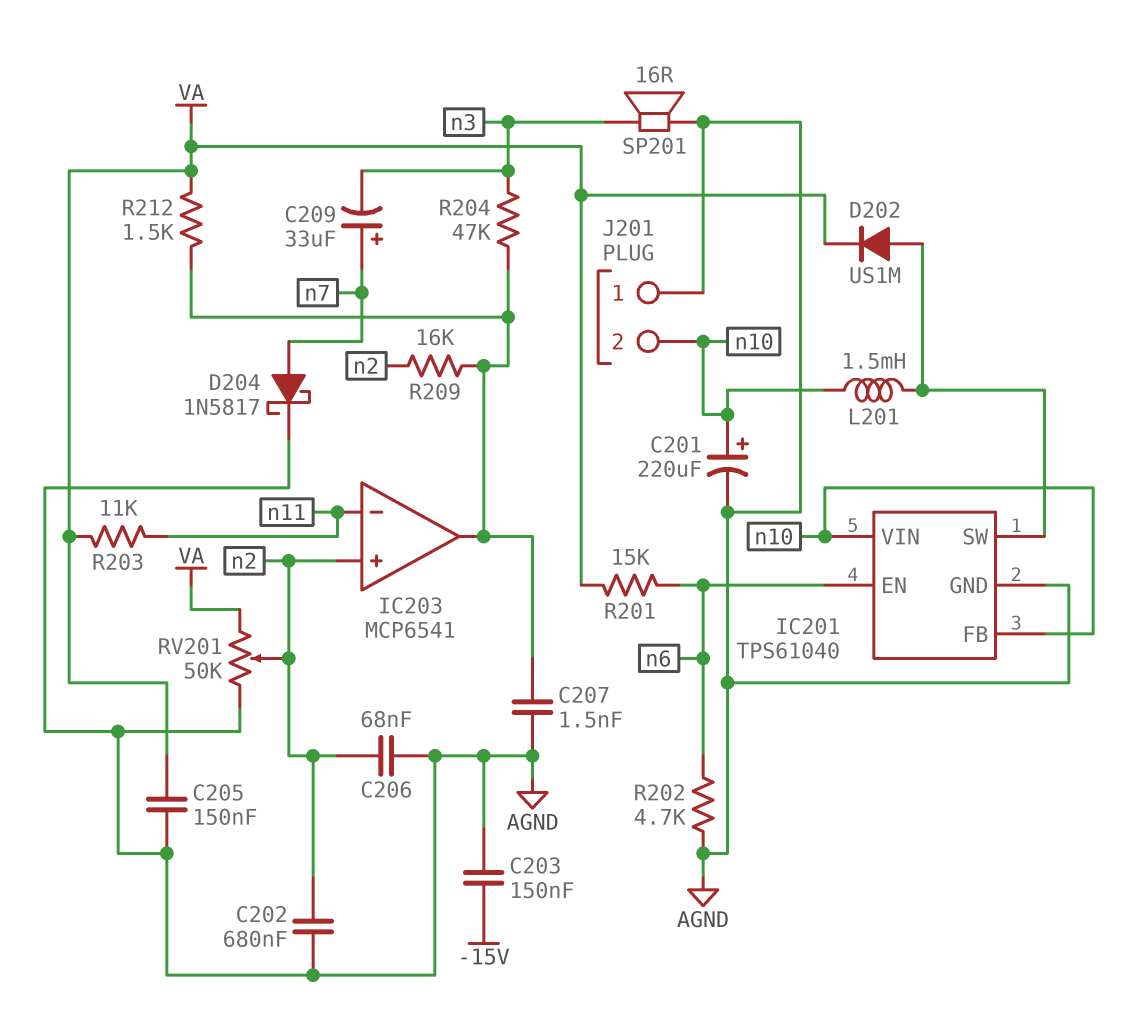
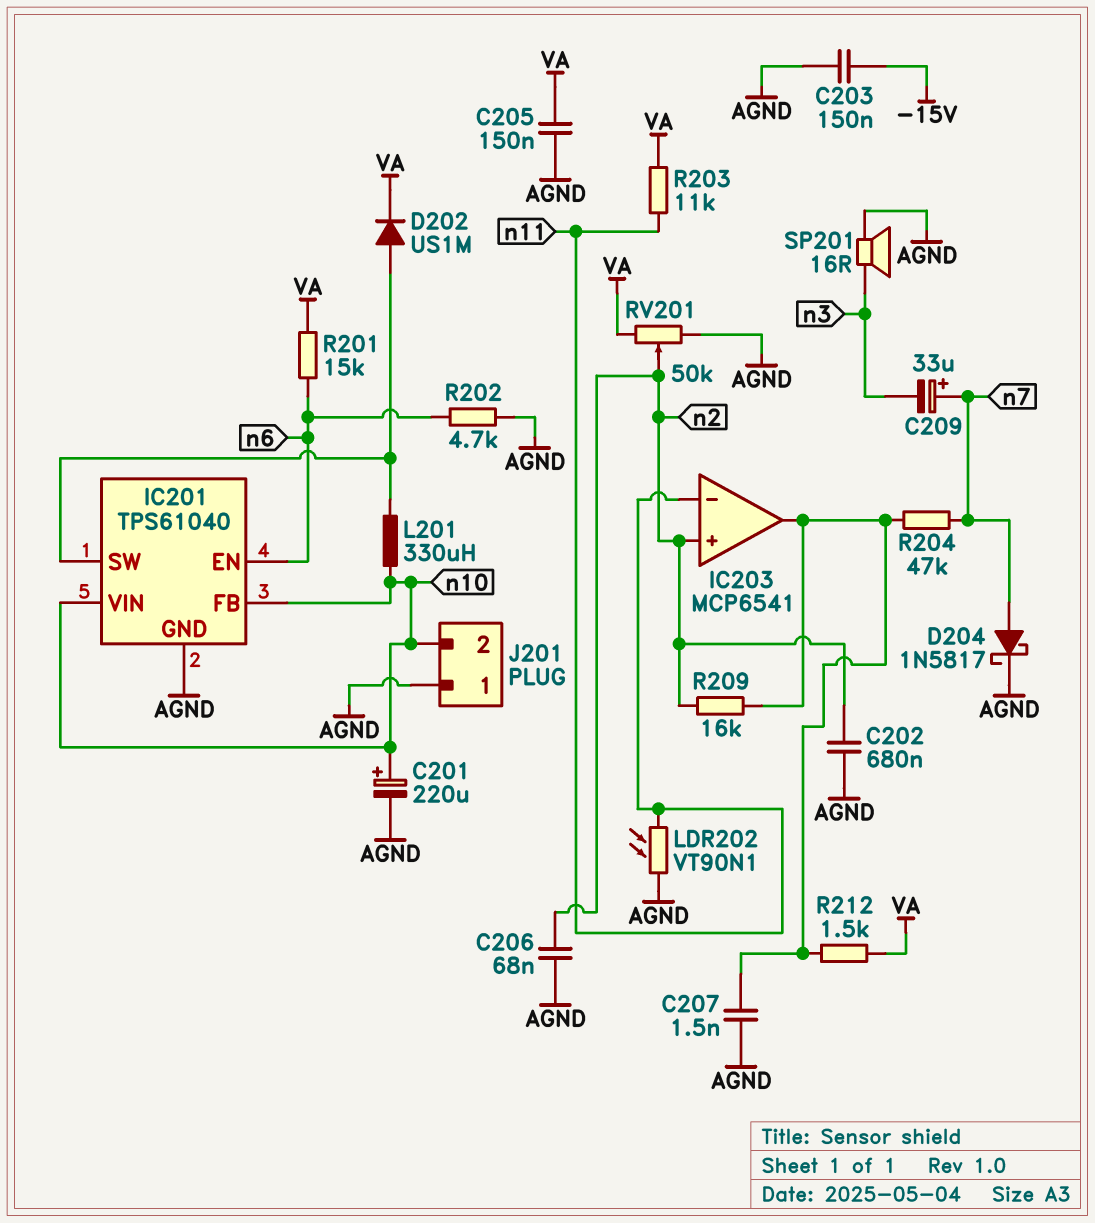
L201: 1.5mH (IC201/SW, n10) -> 330uH (IC201/SW, n10)
LDR202: none -> VT90N1 (AGND, n11)
R204: 47k (IC203/out, n3) -> 47k (IC203/out, n7)

